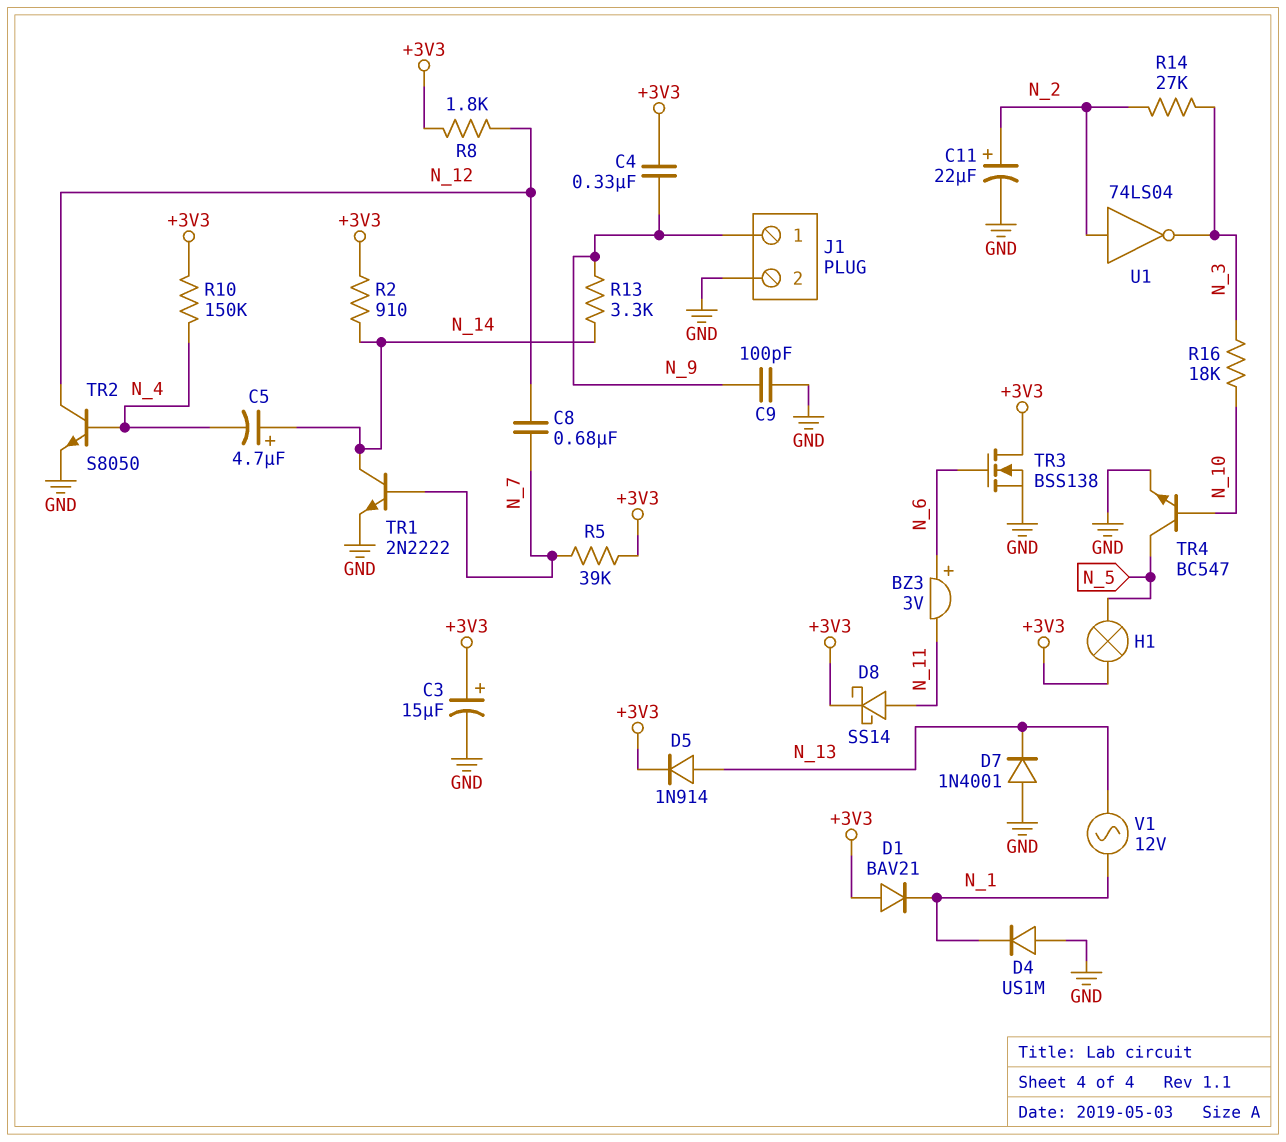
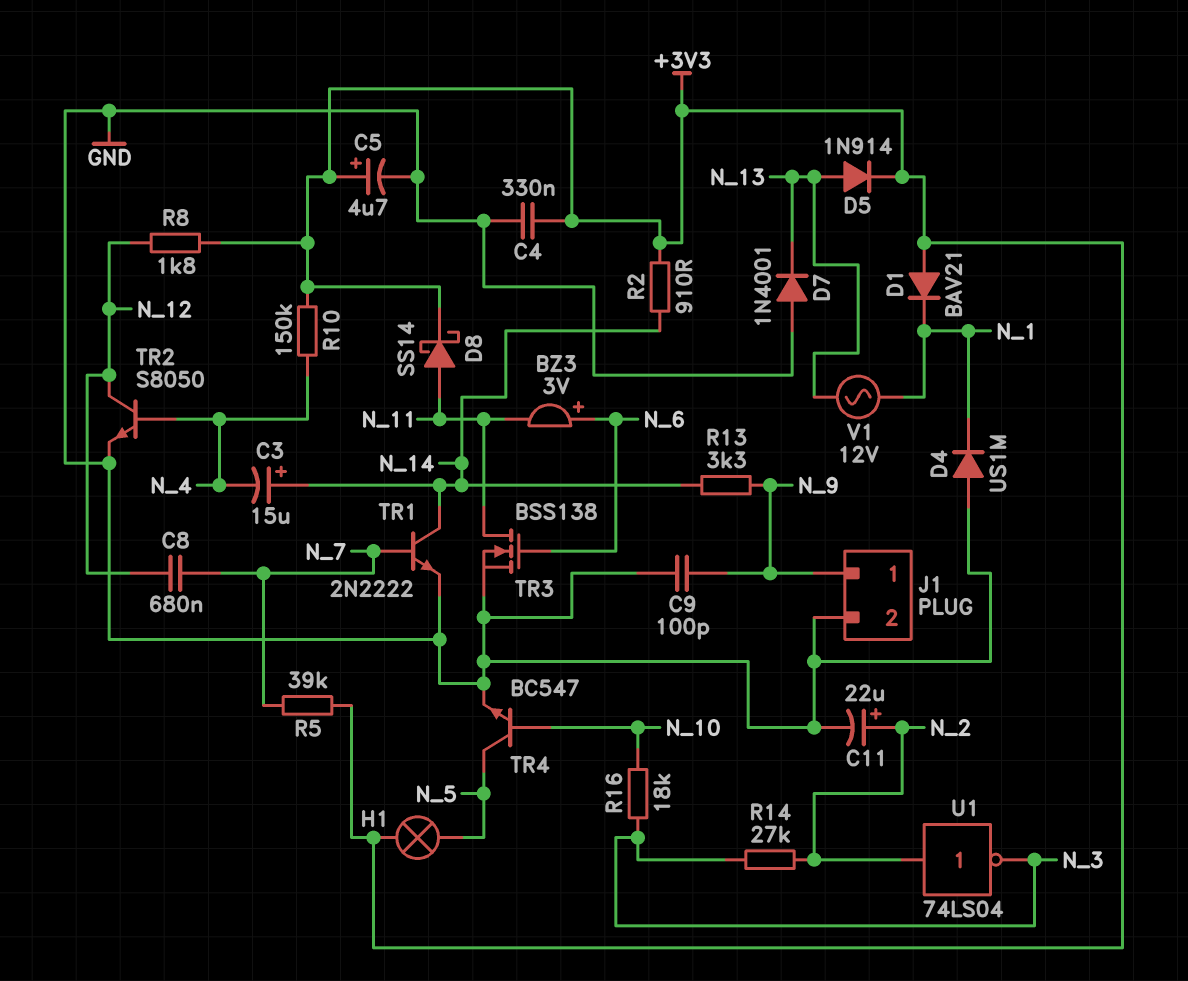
C3: 15uF (plus +3V3, minus GND) -> 15uF (plus N_14, minus N_4)
C4: 330nF (+3V3, N_9) -> 330nF (+3V3, GND)
C5: 4.7uF (plus N_14, minus N_4) -> 4.7uF (plus +3V3, minus GND)
TR3: NMOS BSS138 (G N_6, D +3V3, S GND) -> NMOS BSS138 (G N_6, D N_11, S GND)

